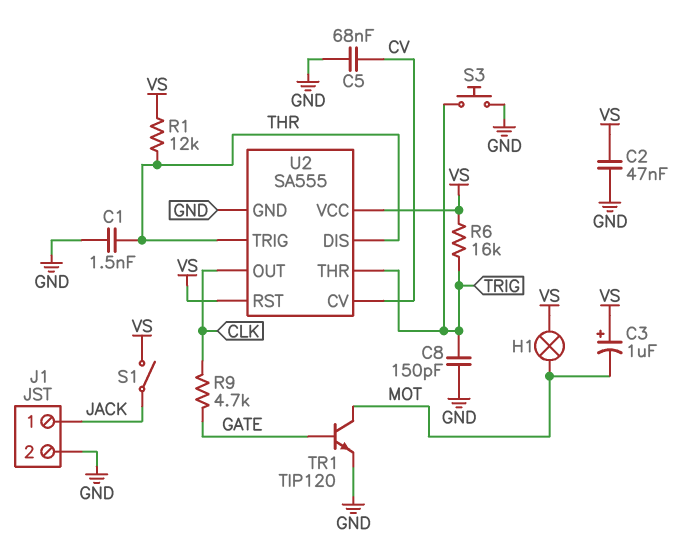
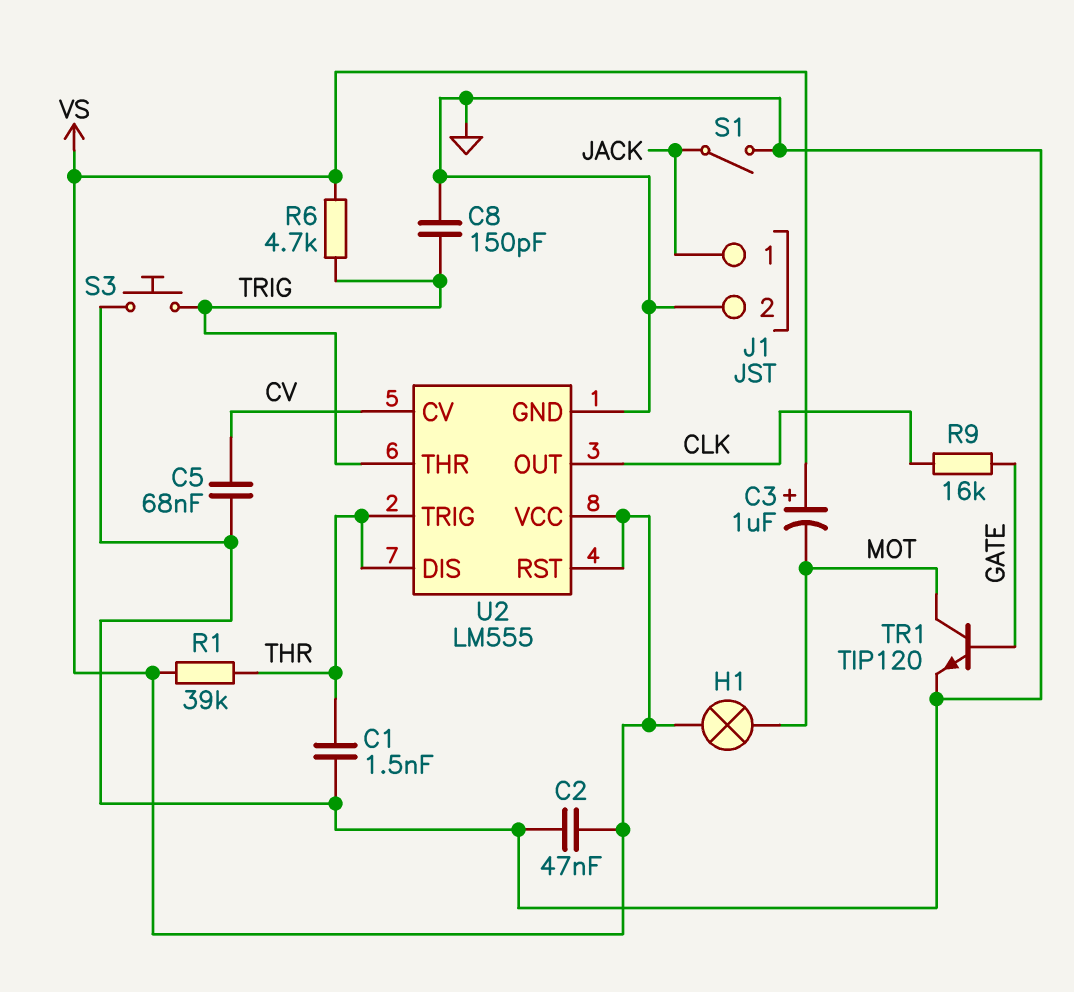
R1: 12k (THR, VS) -> 39k (THR, VS)
R6: 16k (TRIG, VS) -> 4.7k (TRIG, VS)
R9: 4.7k (CLK, GATE) -> 16k (CLK, GATE)
S1: switch (JACK, VS) -> switch (GND, JACK)
U2: SA555 -> LM555

